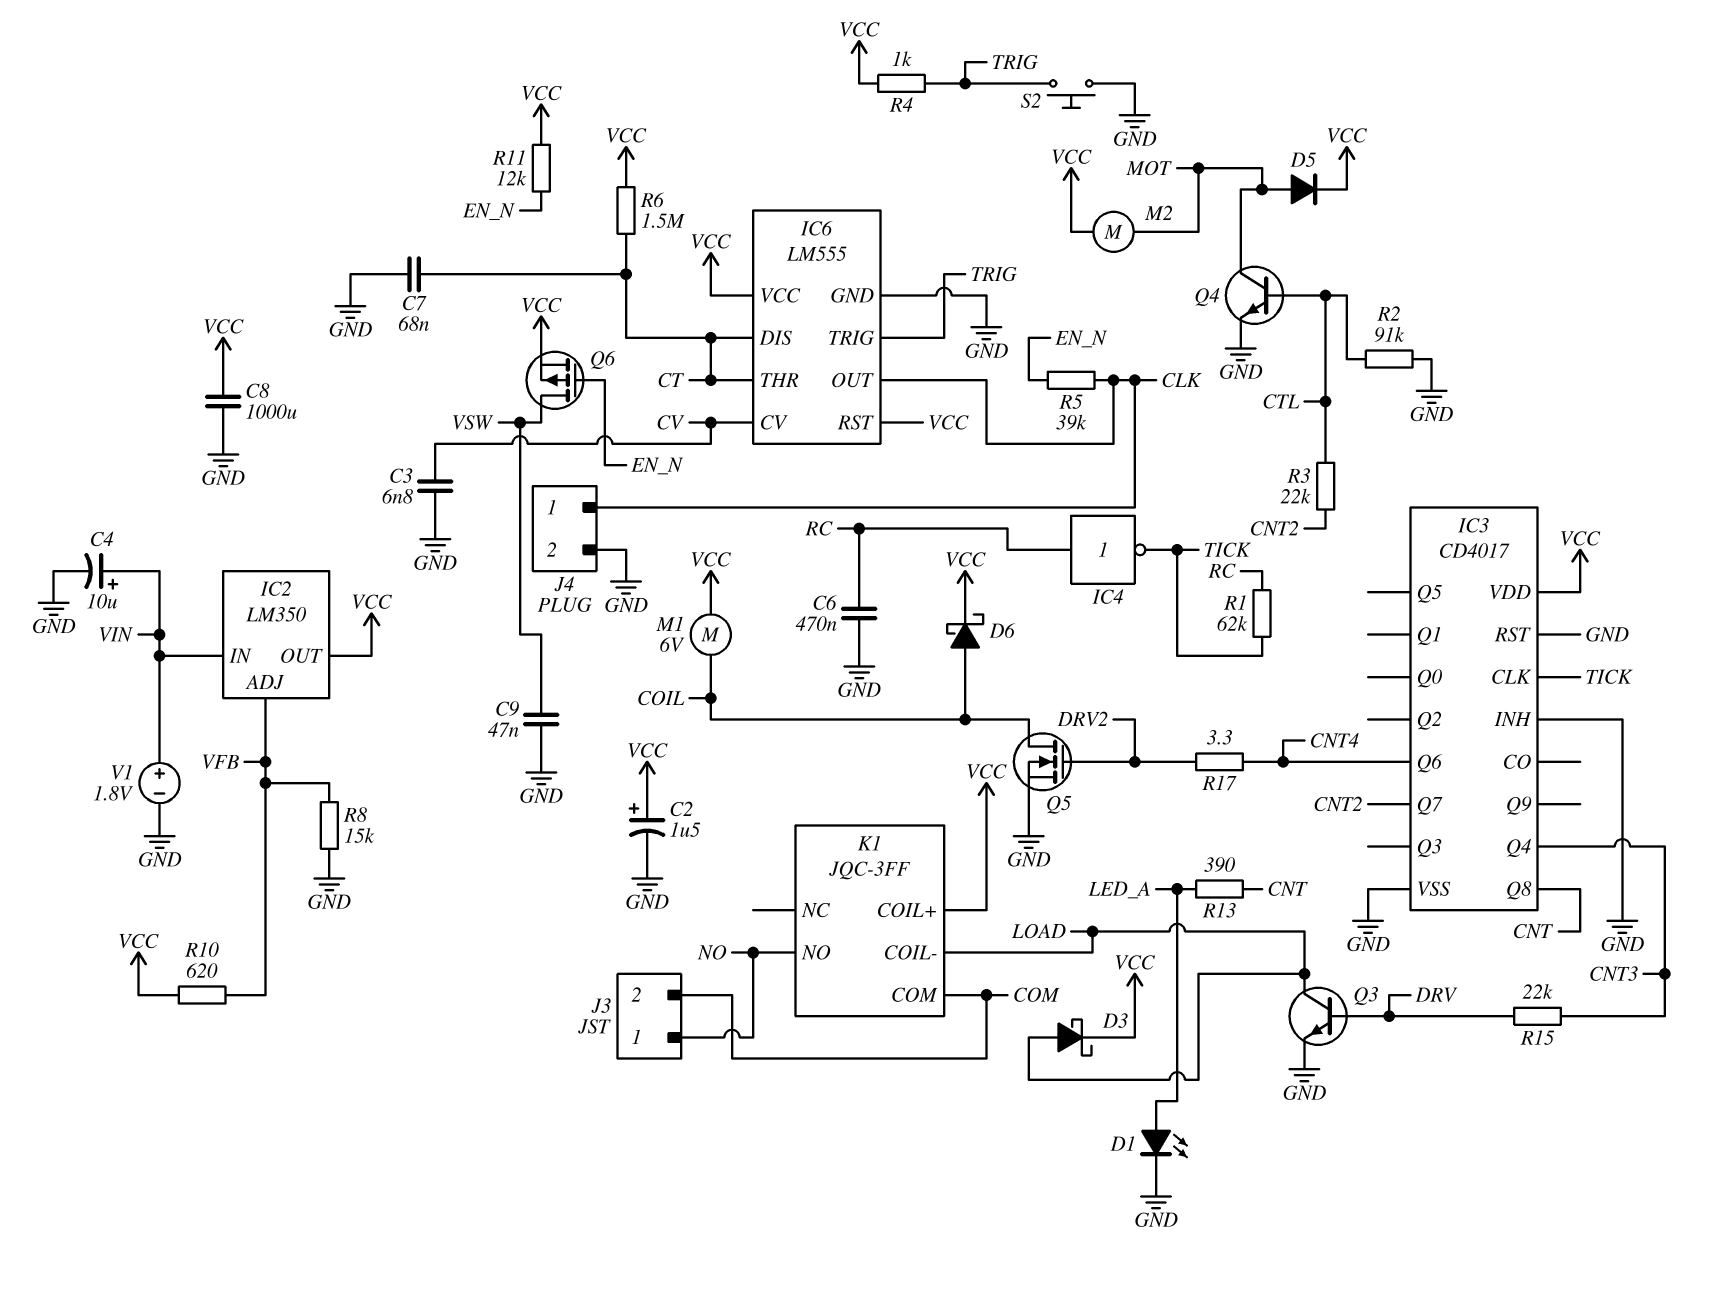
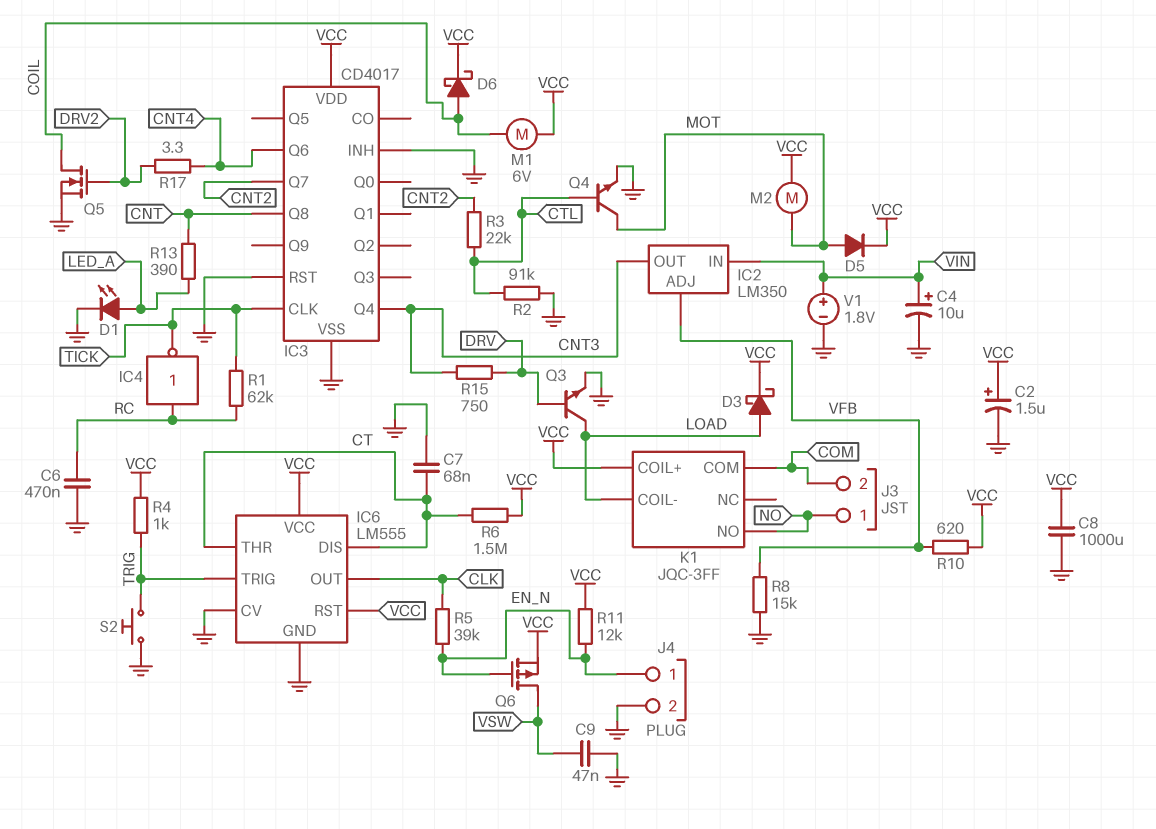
C3: 6.8nF (CV, GND) -> none
IC2 pin OUT: VCC -> CNT3
IC6 pin CV: CV -> GND
J4 pin 1: CLK -> EN_N
R15: 22k (CNT3, DRV) -> 750 (CNT3, DRV)

